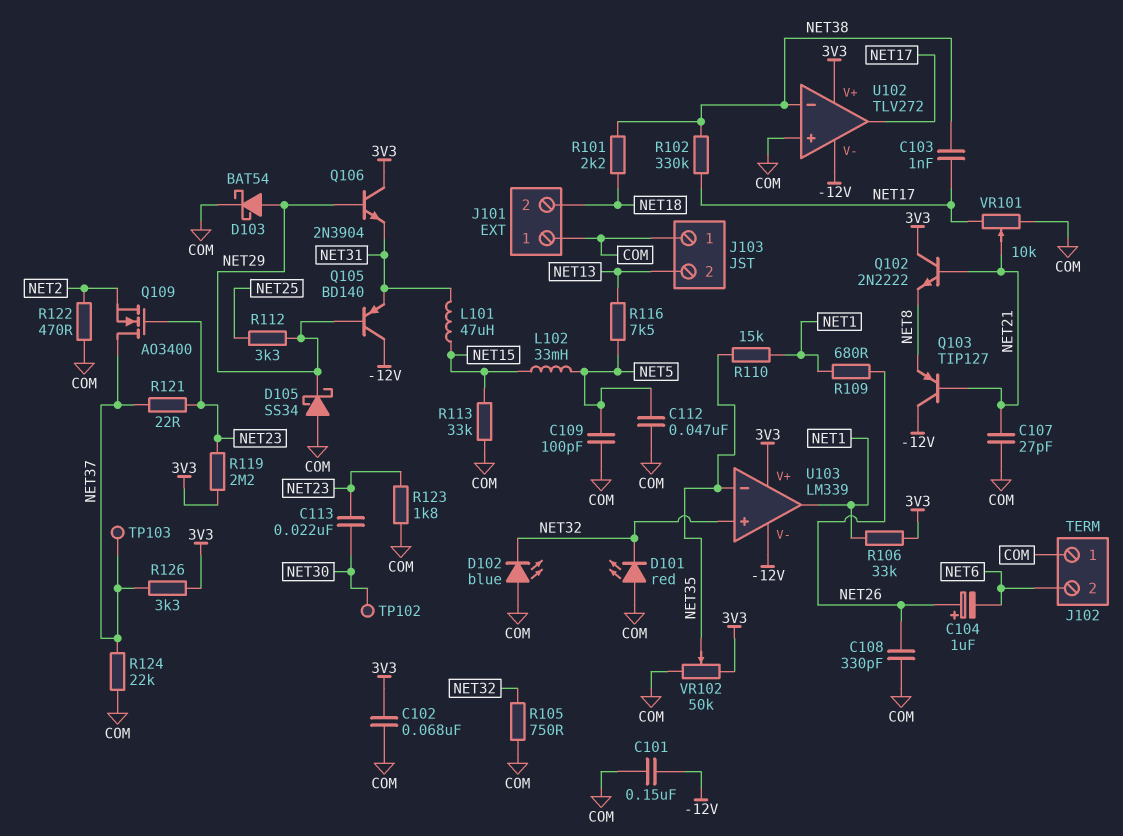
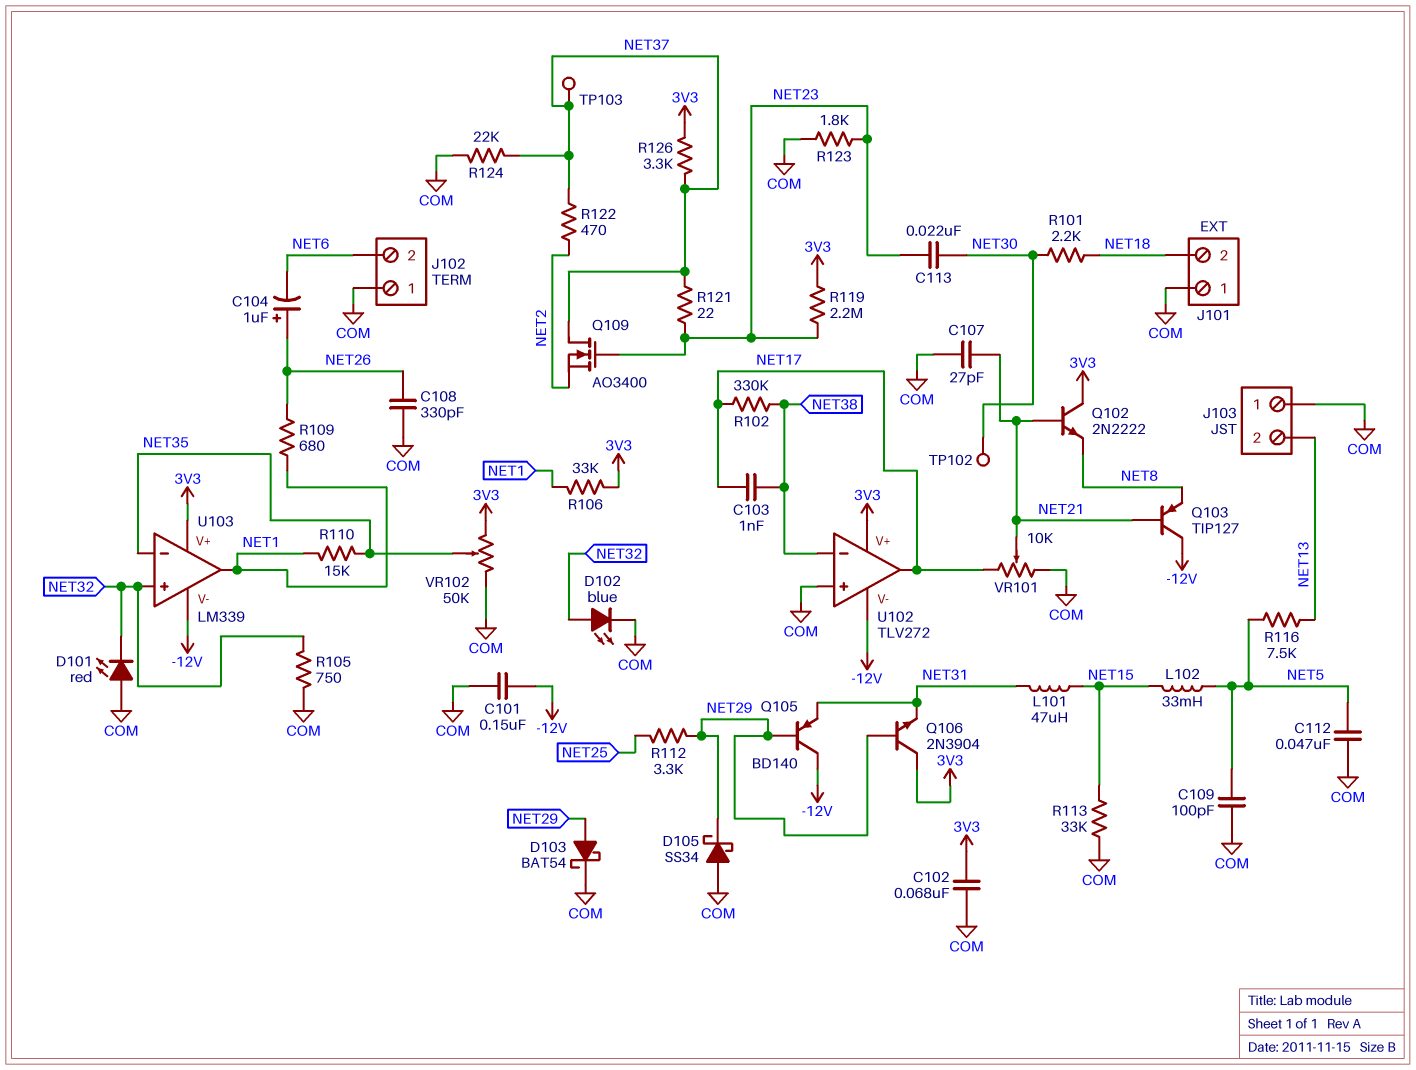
D102: LED blue (A COM, K NET32) -> LED blue (A NET32, K COM)
R101: 2.2k (NET18, NET38) -> 2.2k (NET18, NET30)
R122: 470 (COM, NET2) -> 470 (NET2, NET37)

